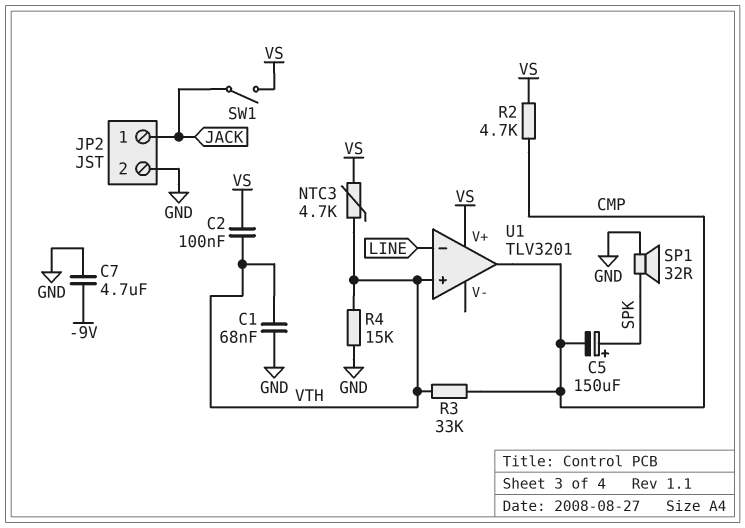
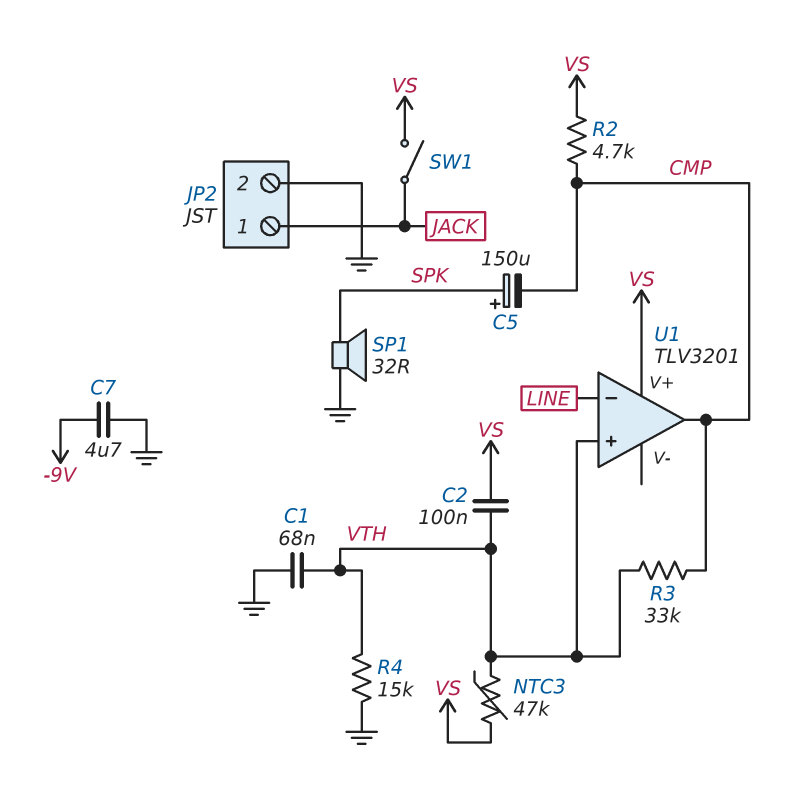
NTC3: 4.7k (VS, VTH) -> 47k (VS, VTH)

